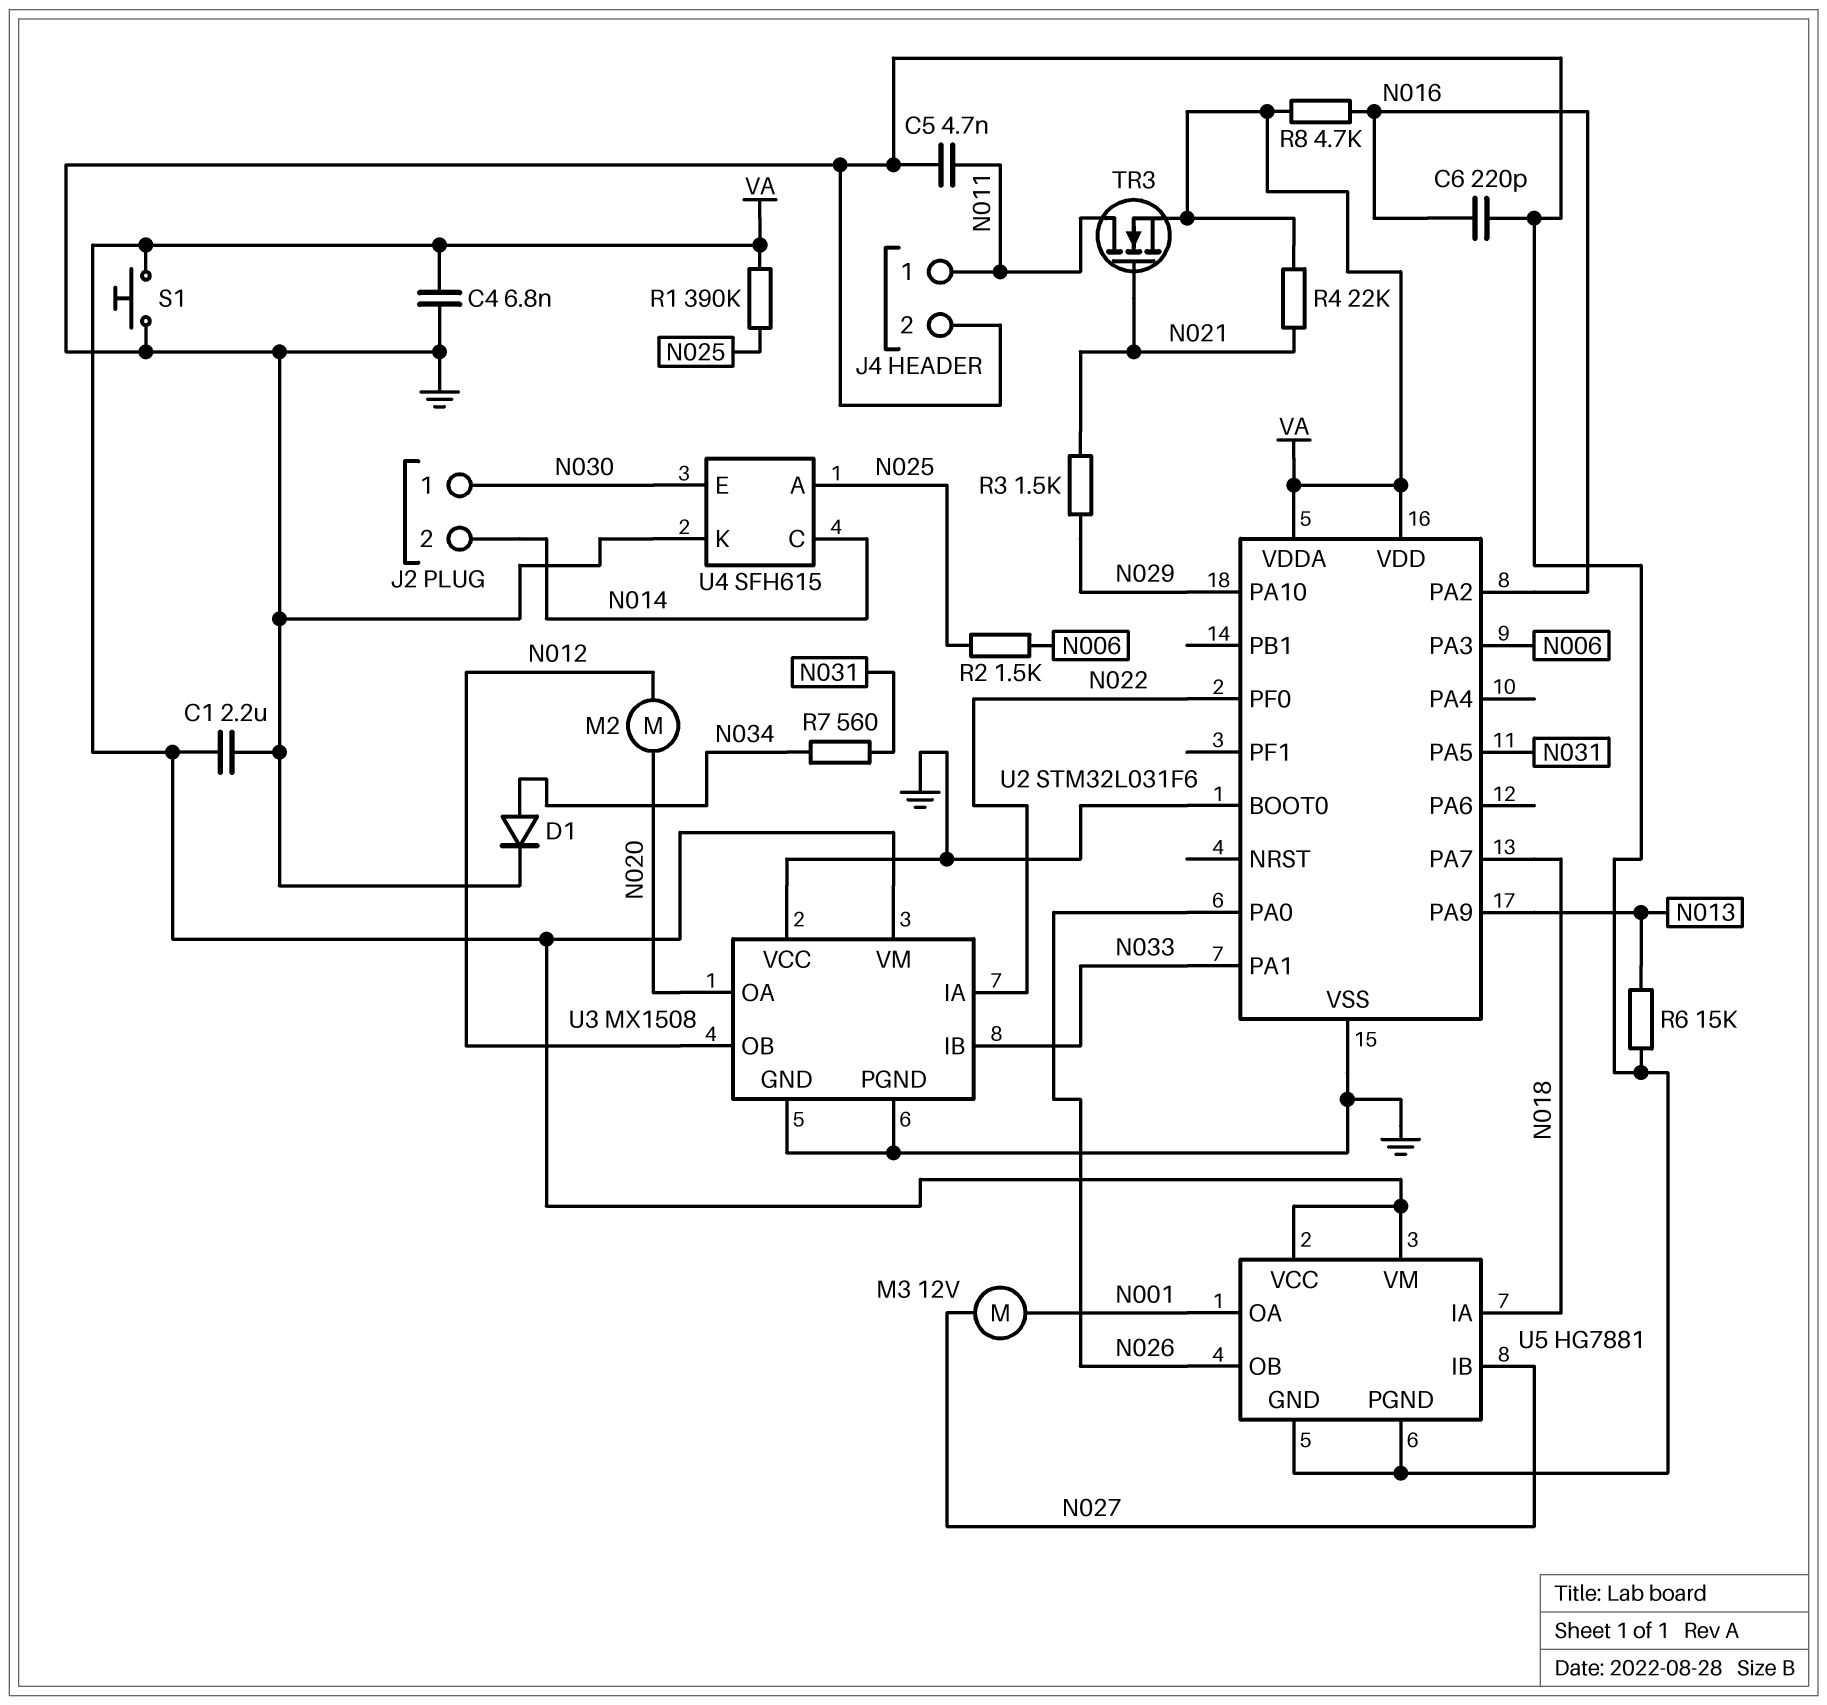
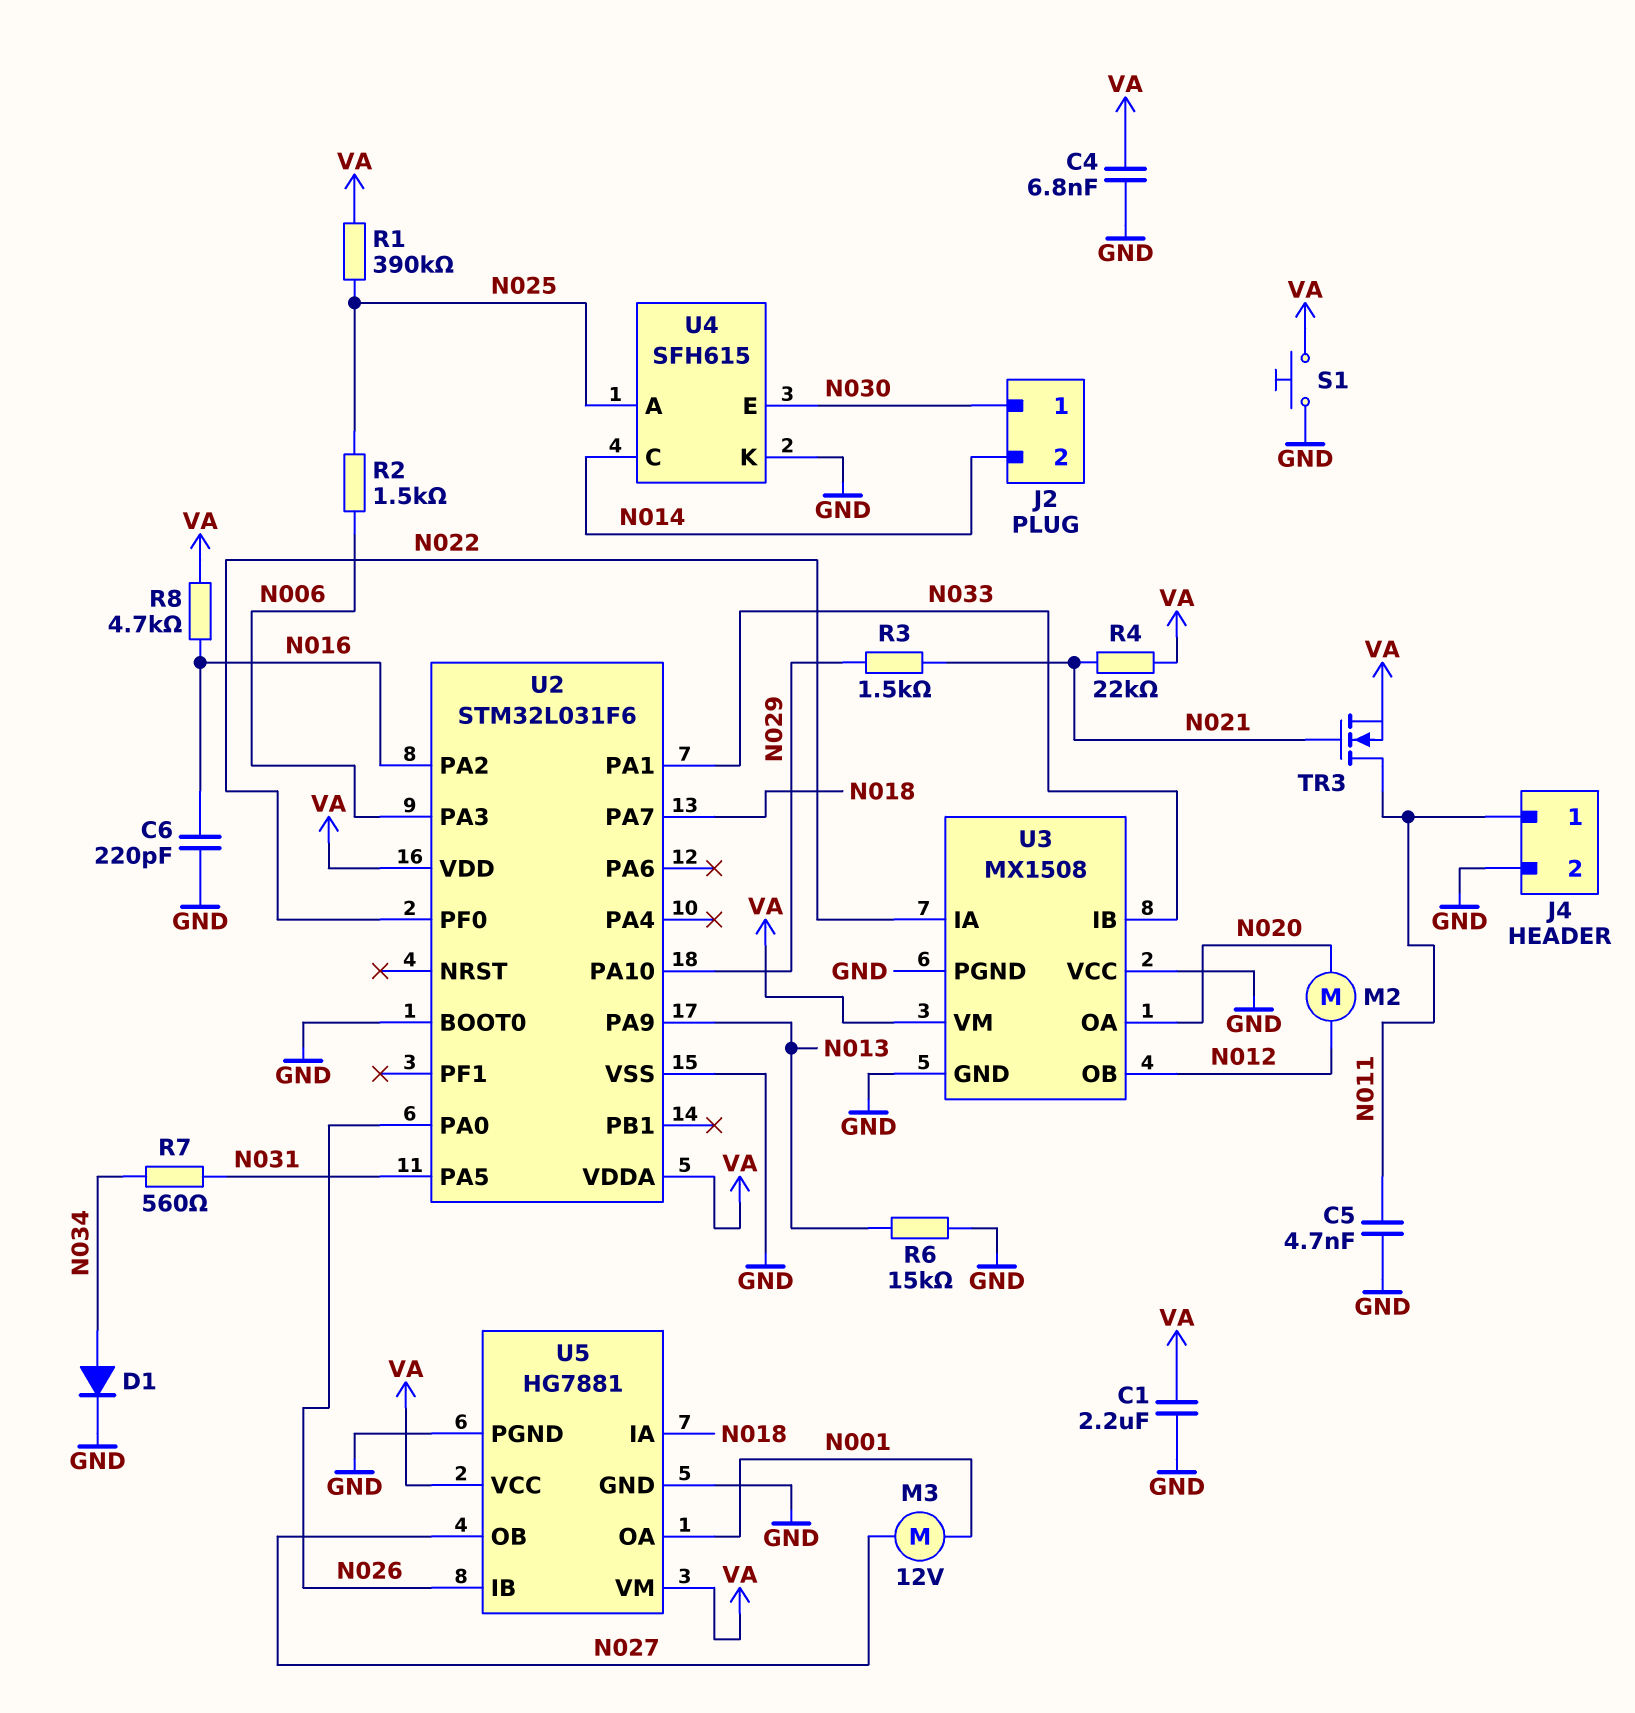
U5 pin IB: N027 -> N026
U5 pin OB: N026 -> N027

